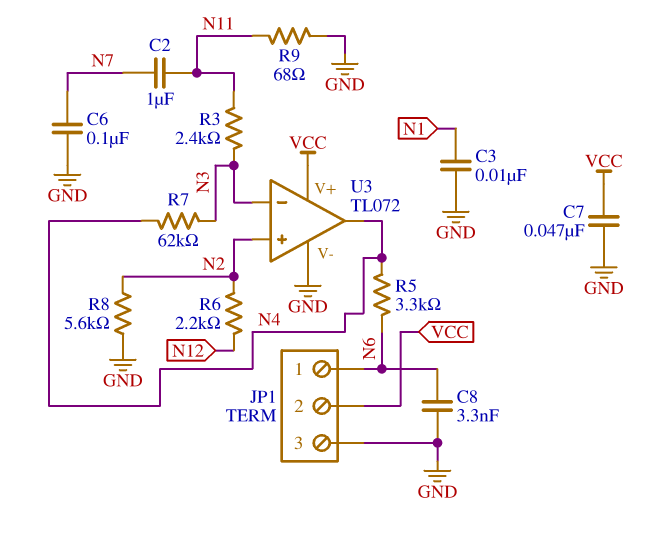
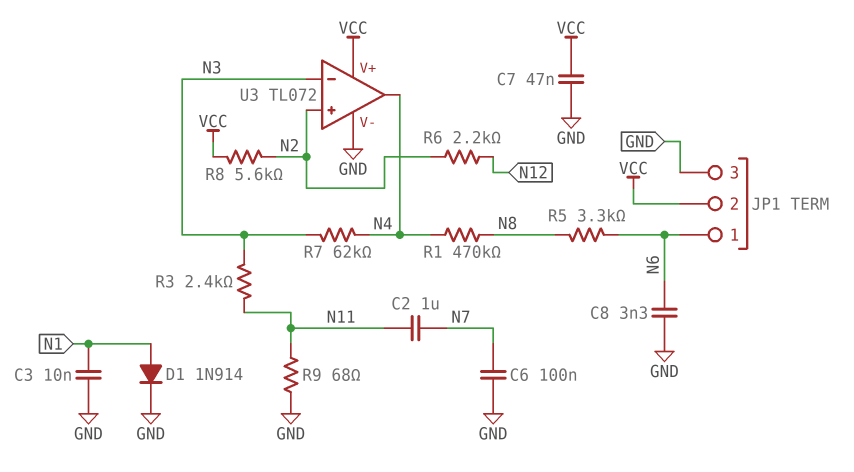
D1: none -> diode 1N914 (A N1, K GND)
R1: none -> 470k (N4, N8)
R5: 3.3k (N4, N6) -> 3.3k (N6, N8)
R8: 5.6k (GND, N2) -> 5.6k (N2, VCC)

